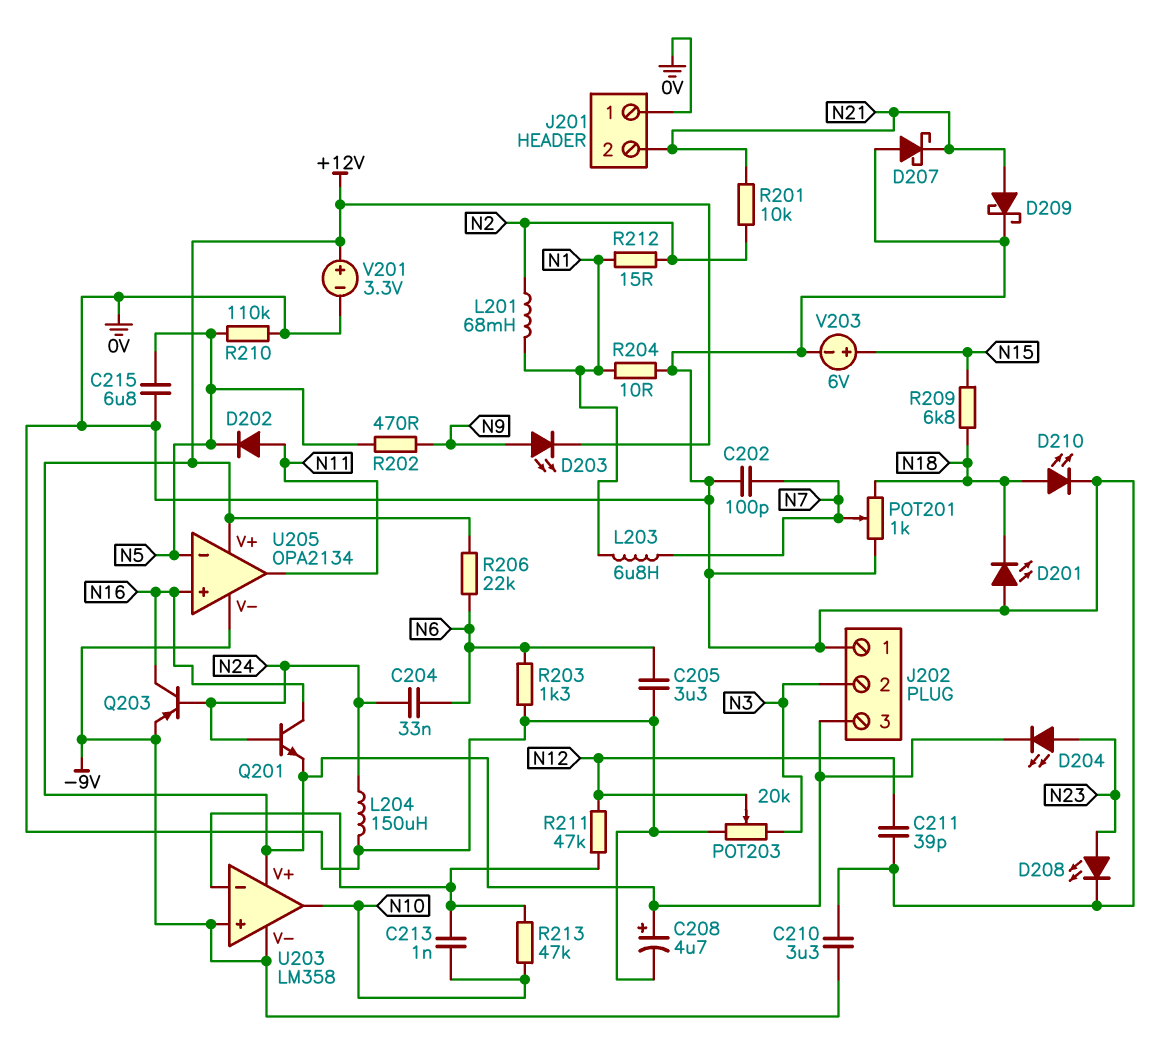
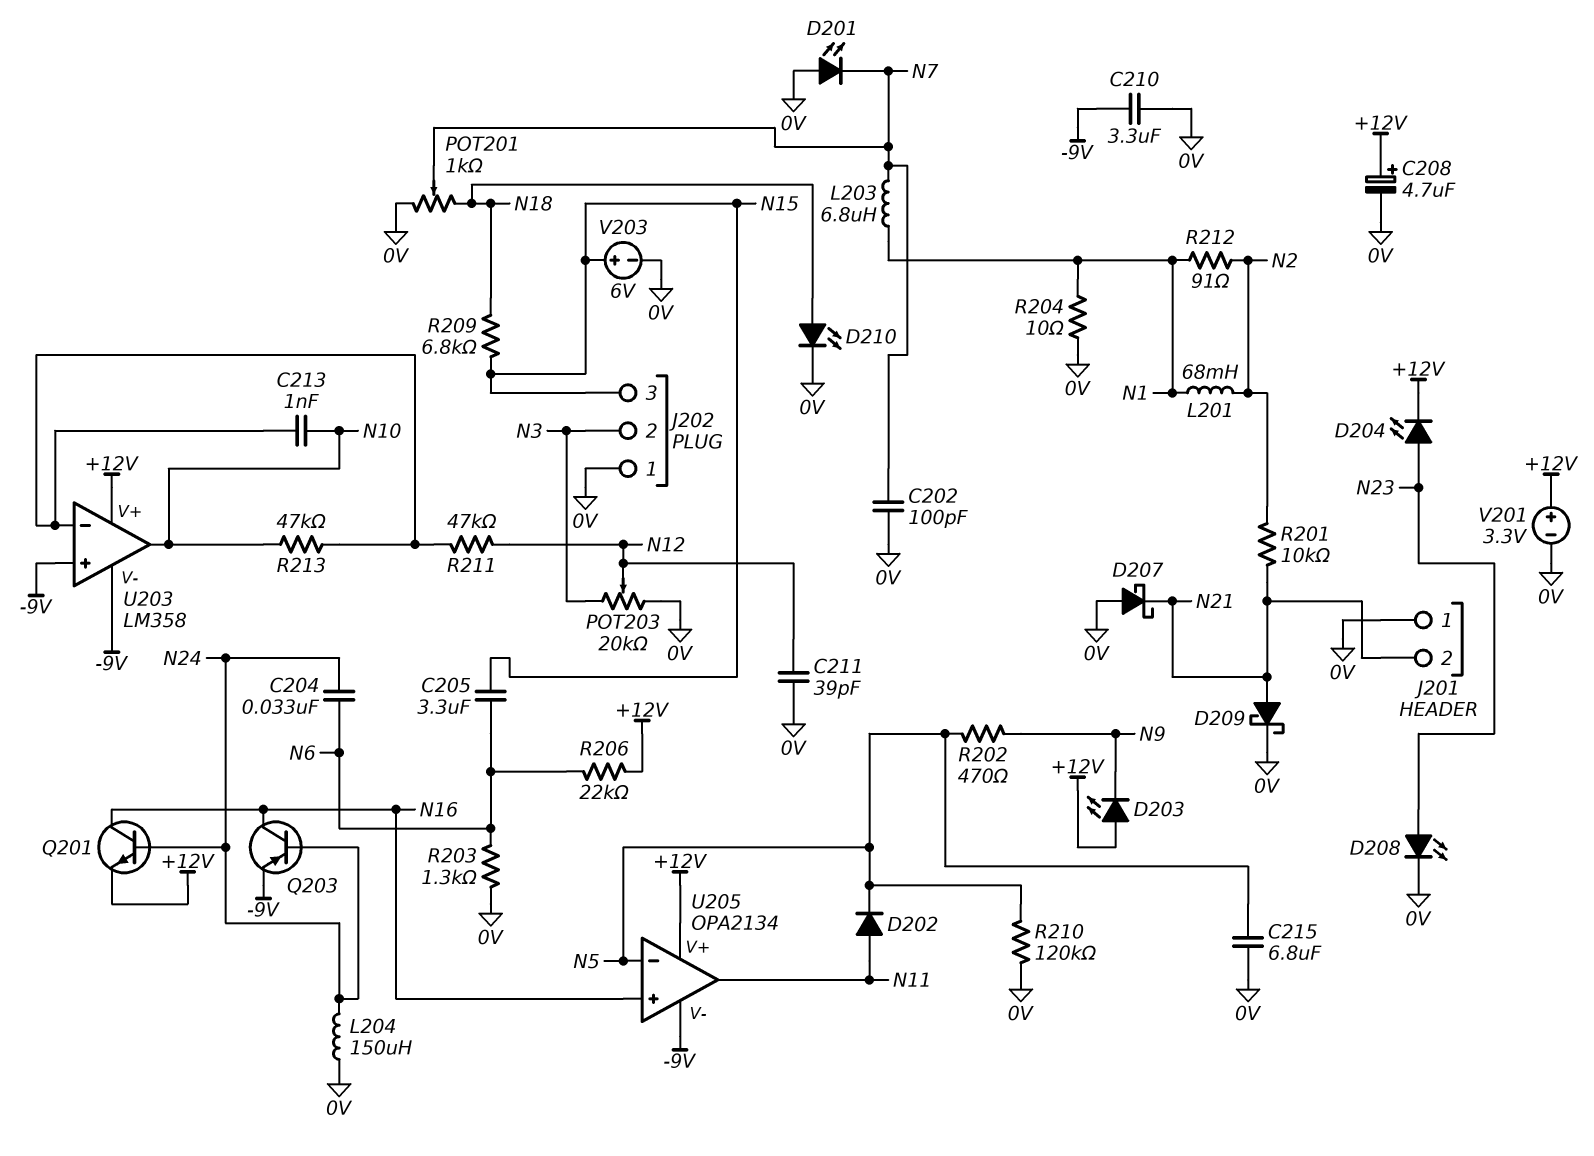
C205: 3.3uF (0V, N6) -> 3.3uF (N6, N15)
D201: LED (A 0V, K N18) -> LED (A 0V, K N7)
D203: LED (A N9, K +12V) -> LED (A +12V, K N9)
J202 pin 3: +12V -> N15
R210: 110k (0V, N5) -> 120k (0V, N5)
R212: 15 (N1, N2) -> 91 (N1, N2)

